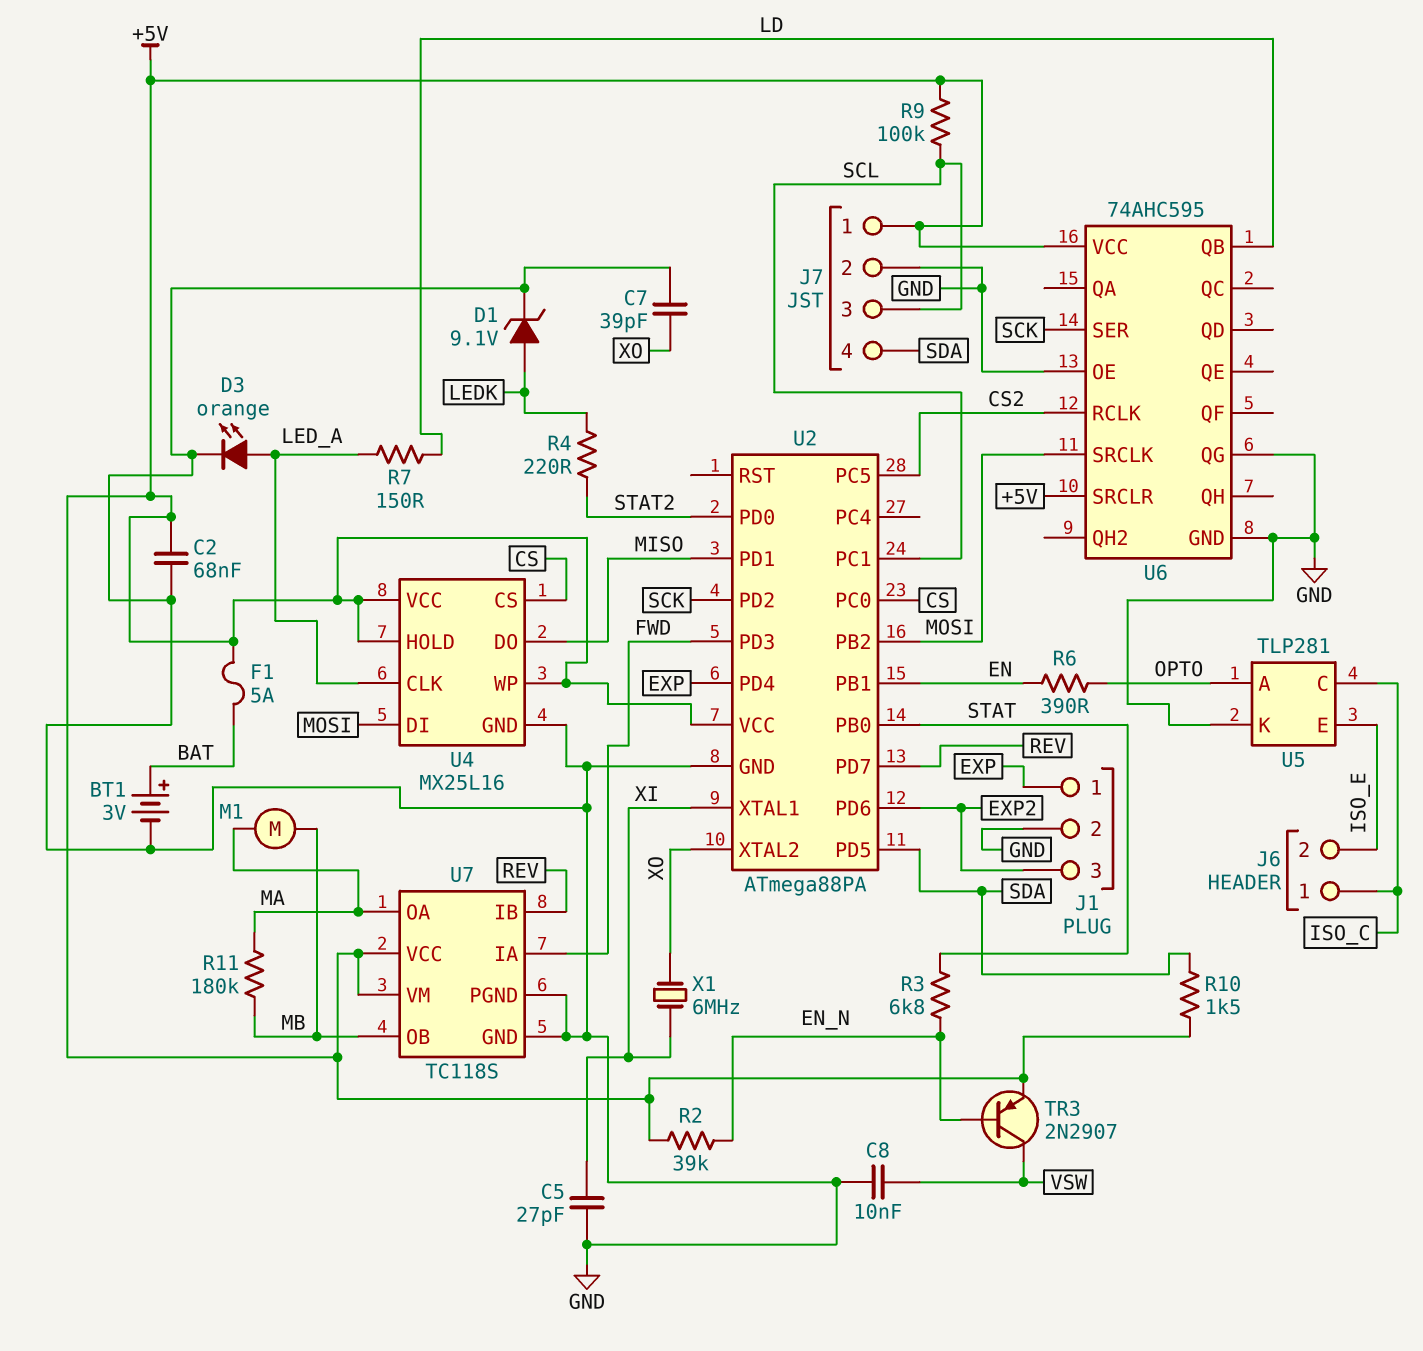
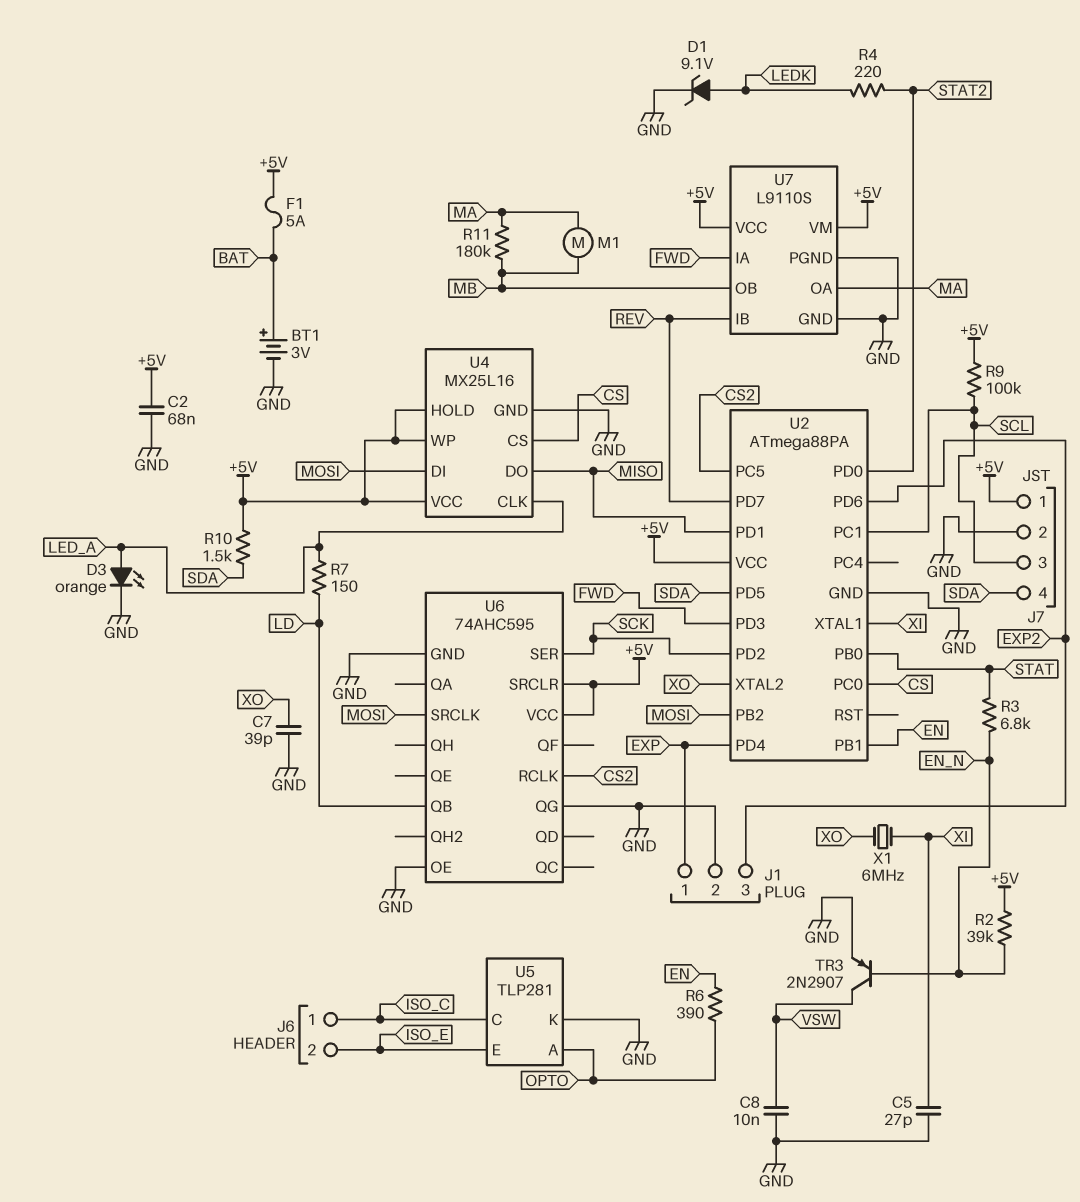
TR3: PNP 2N2907 (B EN_N, C VSW, E +5V) -> PNP 2N2907 (B EN_N, C VSW, E GND)
U7: TC118S -> L9110S

